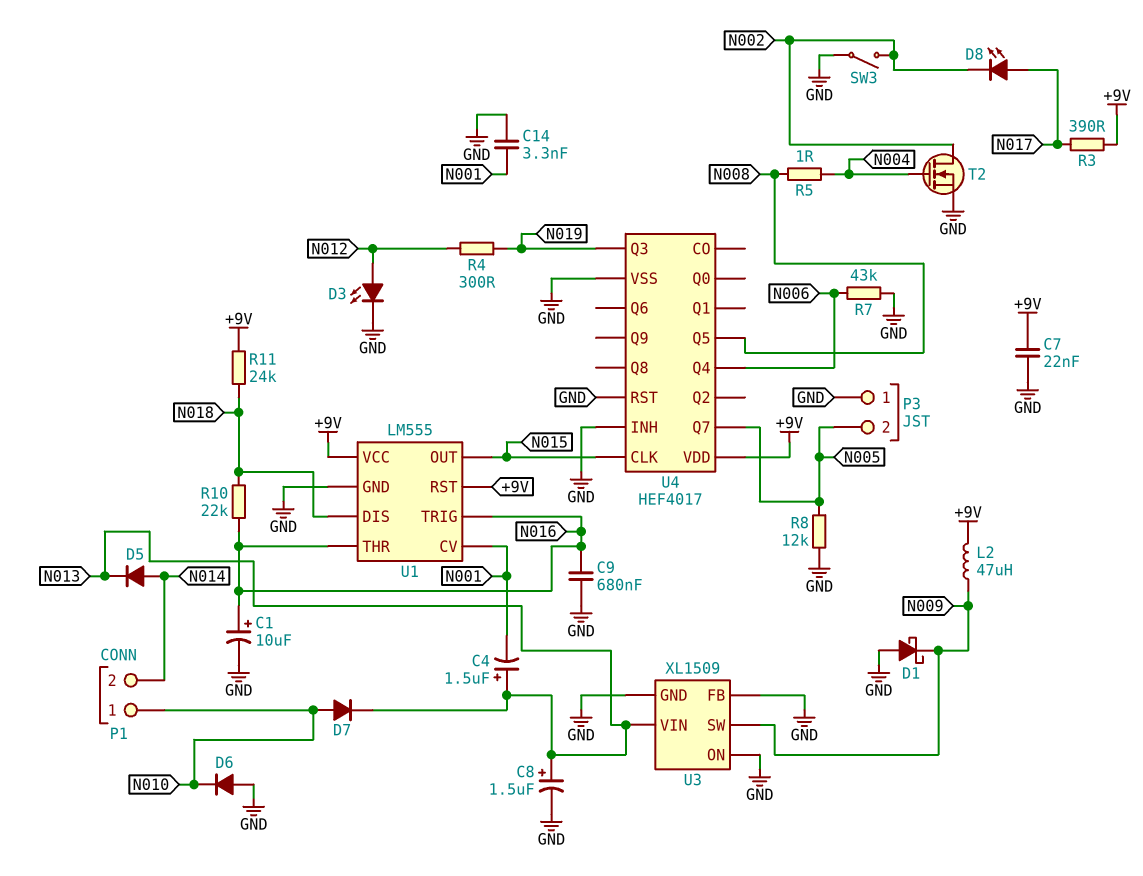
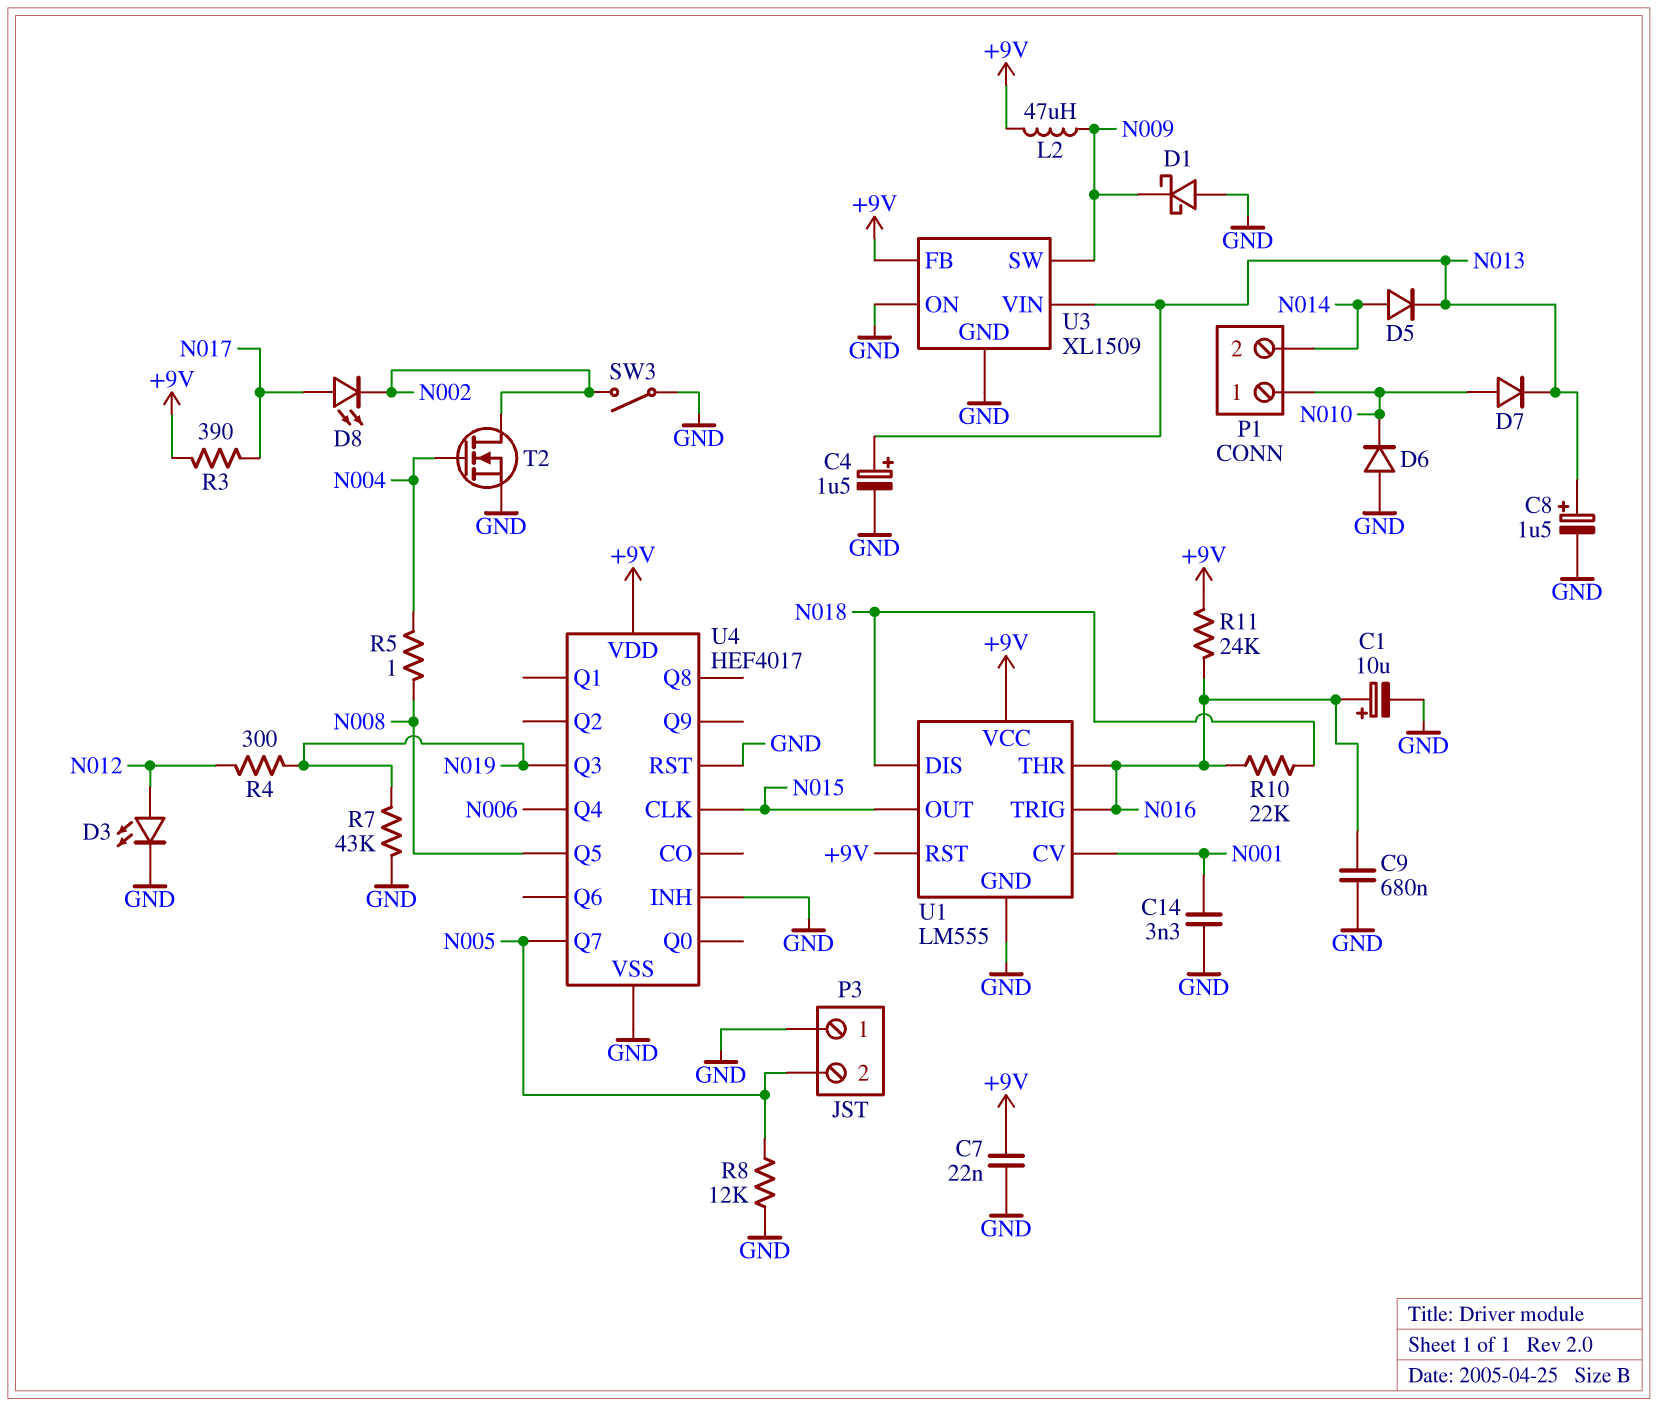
C4: 1.5uF (plus N013, minus N001) -> 1.5uF (plus N013, minus GND)
R7: 43k (GND, N006) -> 43k (GND, N019)
R11: 24k (+9V, N018) -> 24k (+9V, N016)
U3 pin FB: GND -> +9V

